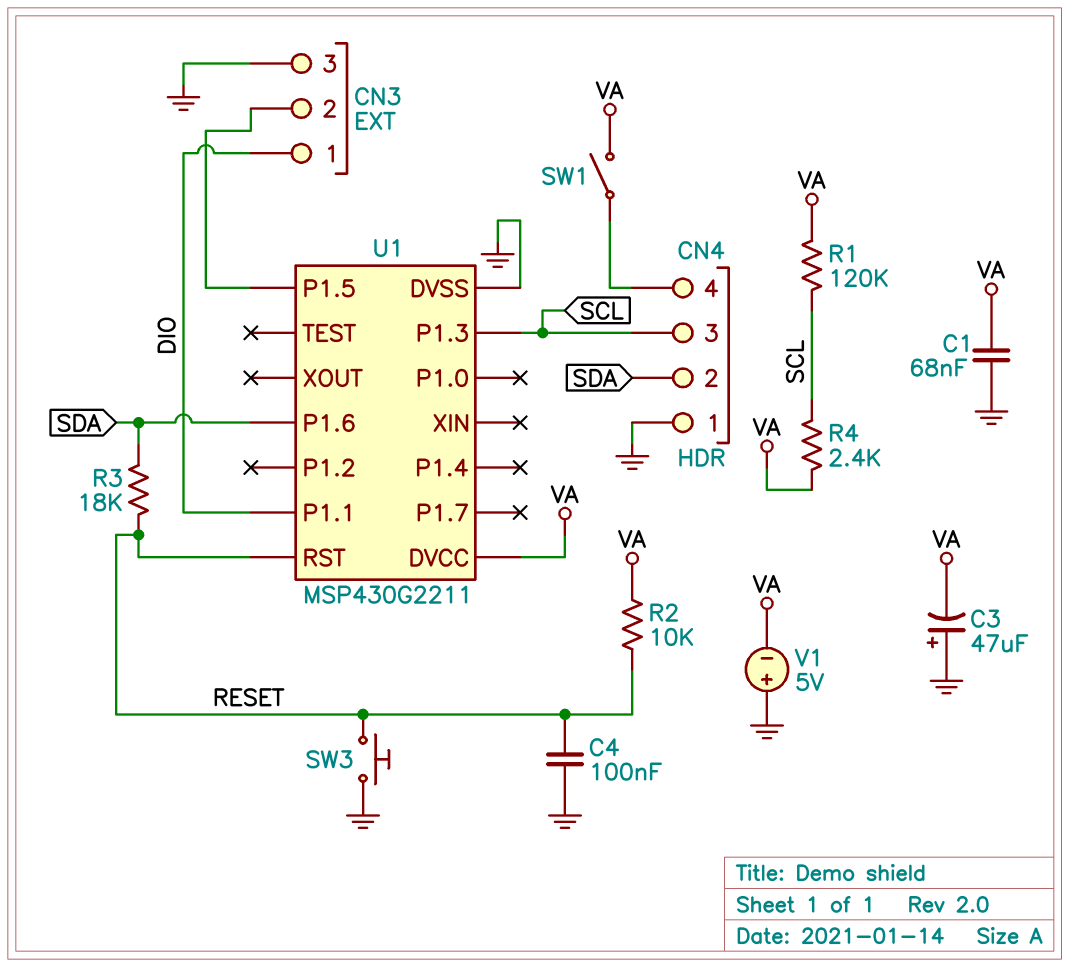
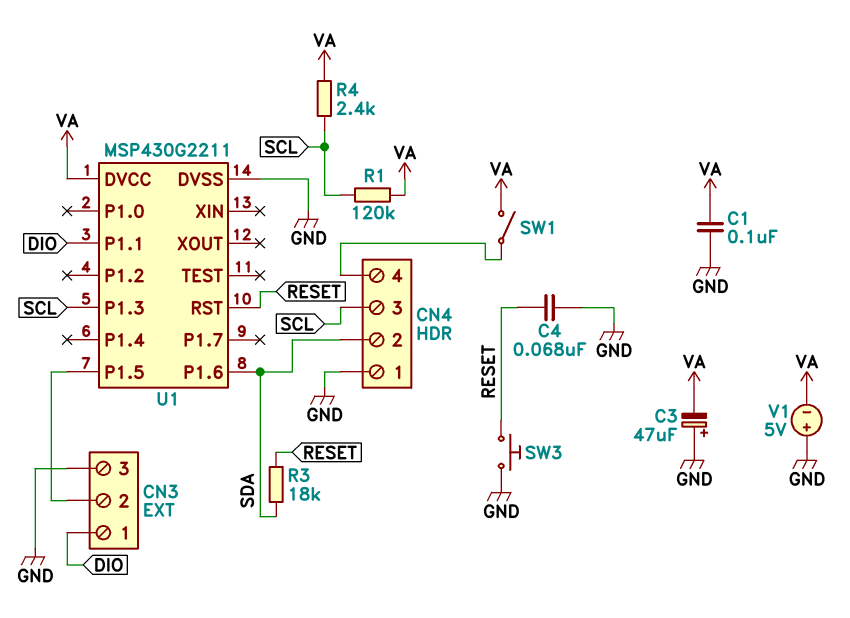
C1: 68nF (GND, VA) -> 100nF (GND, VA)
C4: 100nF (GND, RESET) -> 68nF (GND, RESET)
R2: 10k (RESET, VA) -> none

